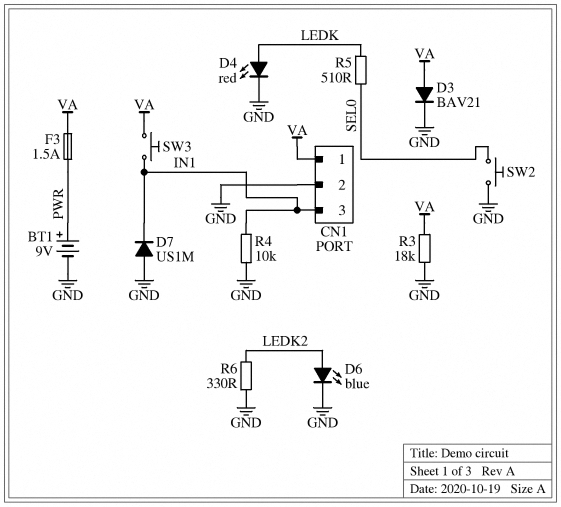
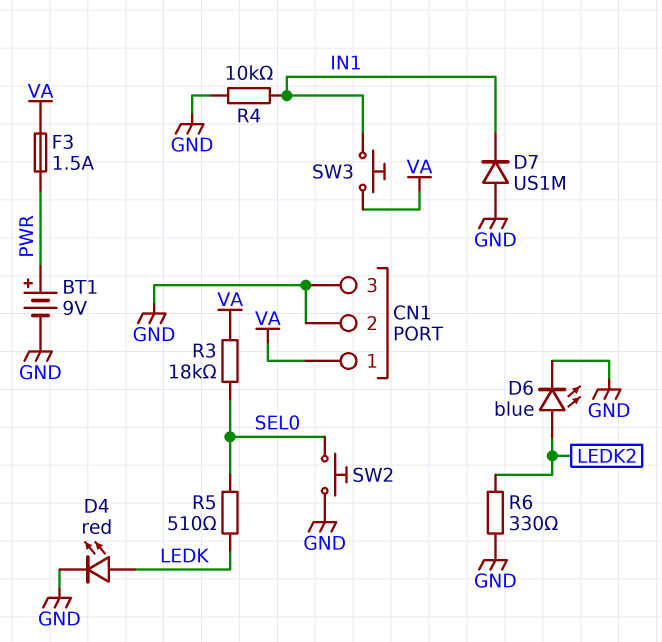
CN1 pin 3: IN1 -> GND
D3: diode BAV21 (A VA, K GND) -> none
R3: 18k (GND, VA) -> 18k (SEL0, VA)

